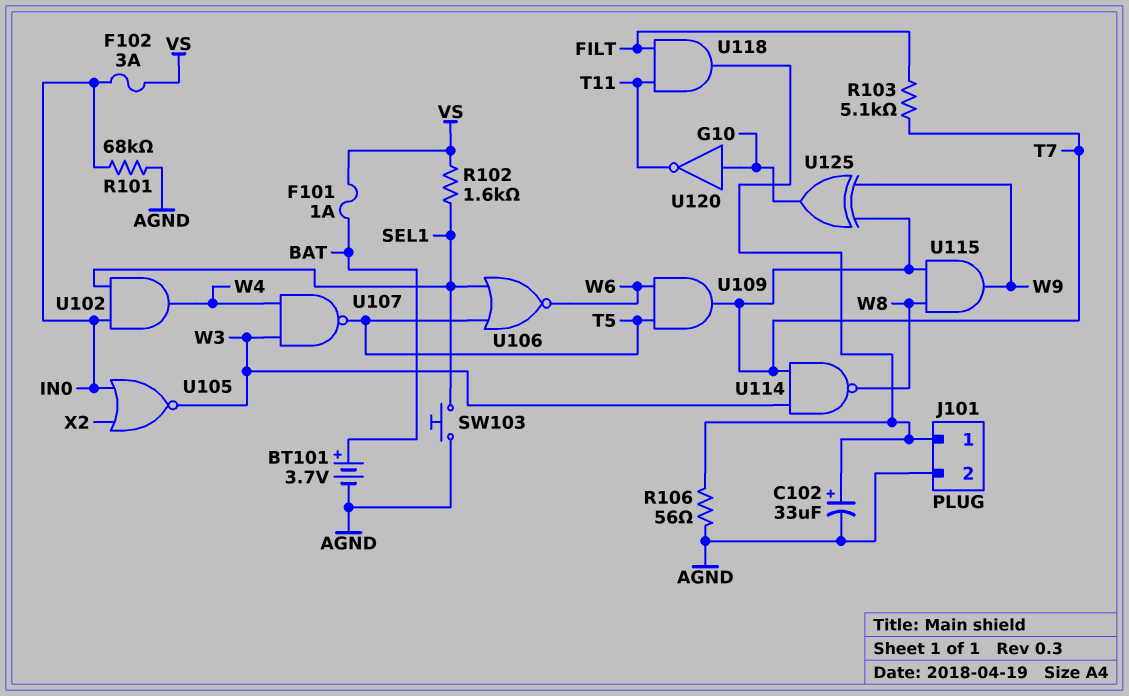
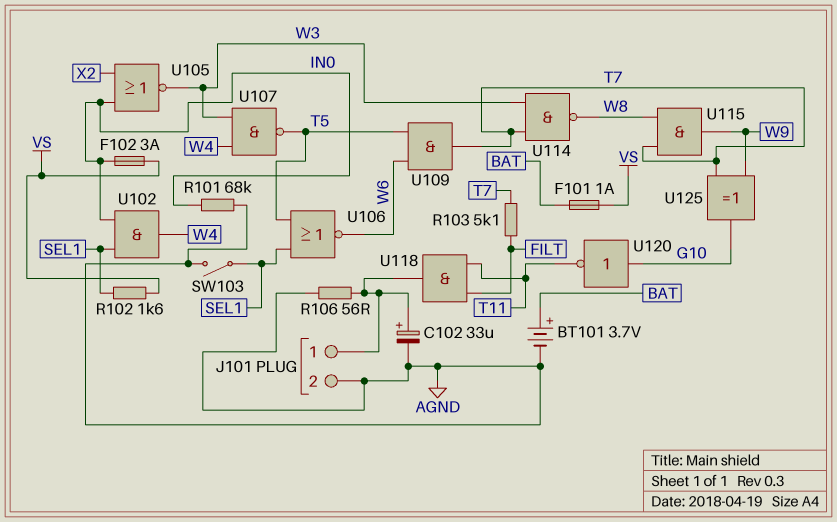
SW103: button (AGND, SEL1) -> switch (AGND, SEL1)

